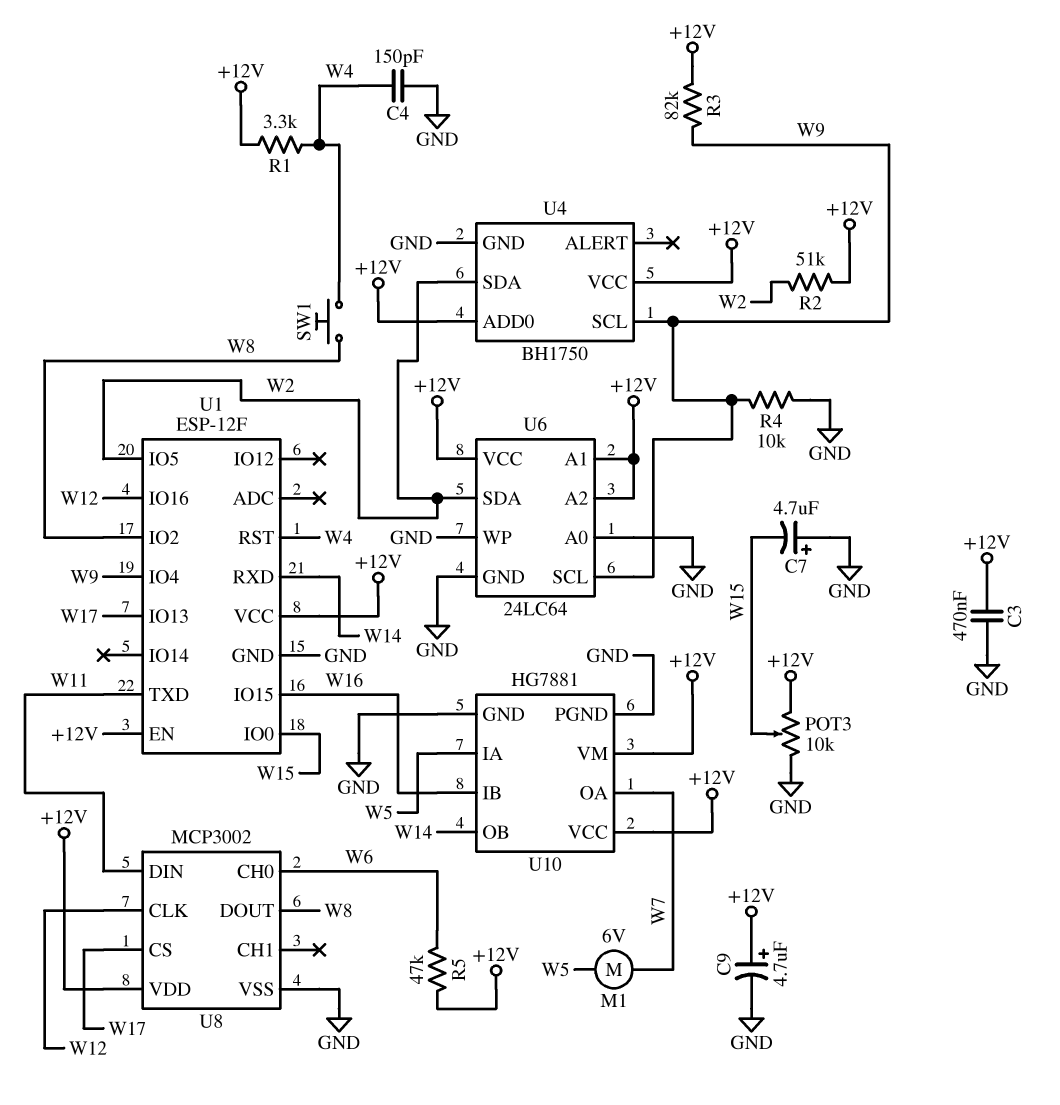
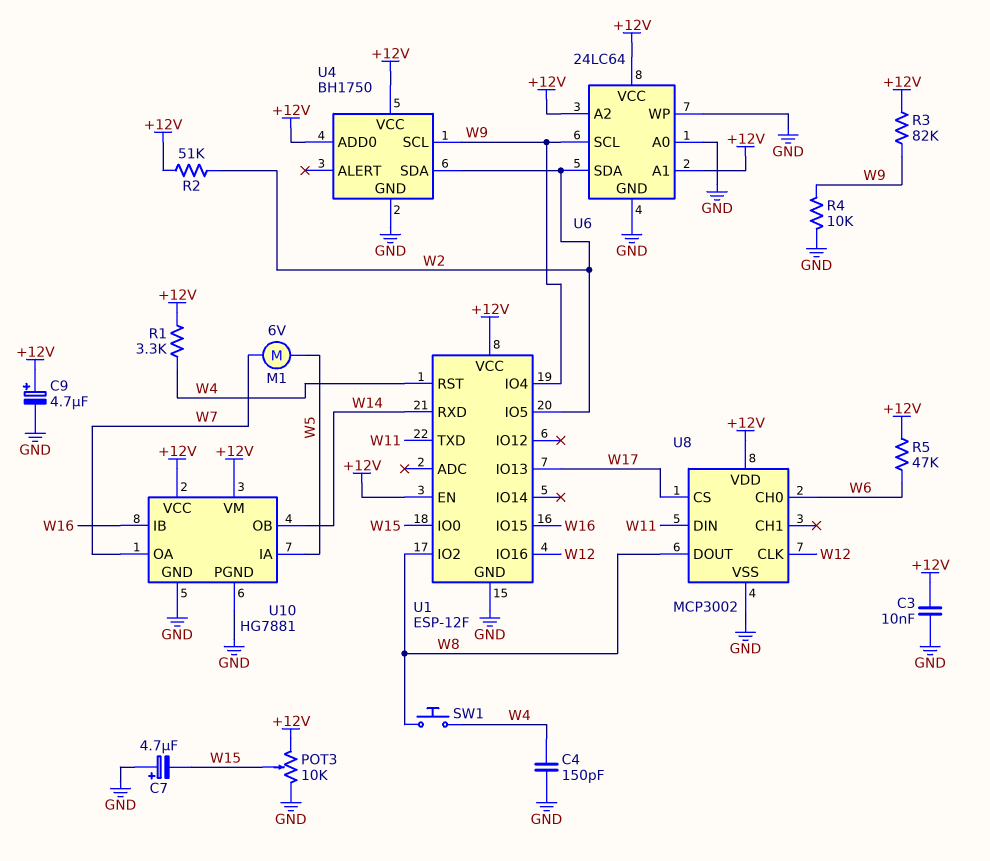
C3: 470nF (+12V, GND) -> 10nF (+12V, GND)

